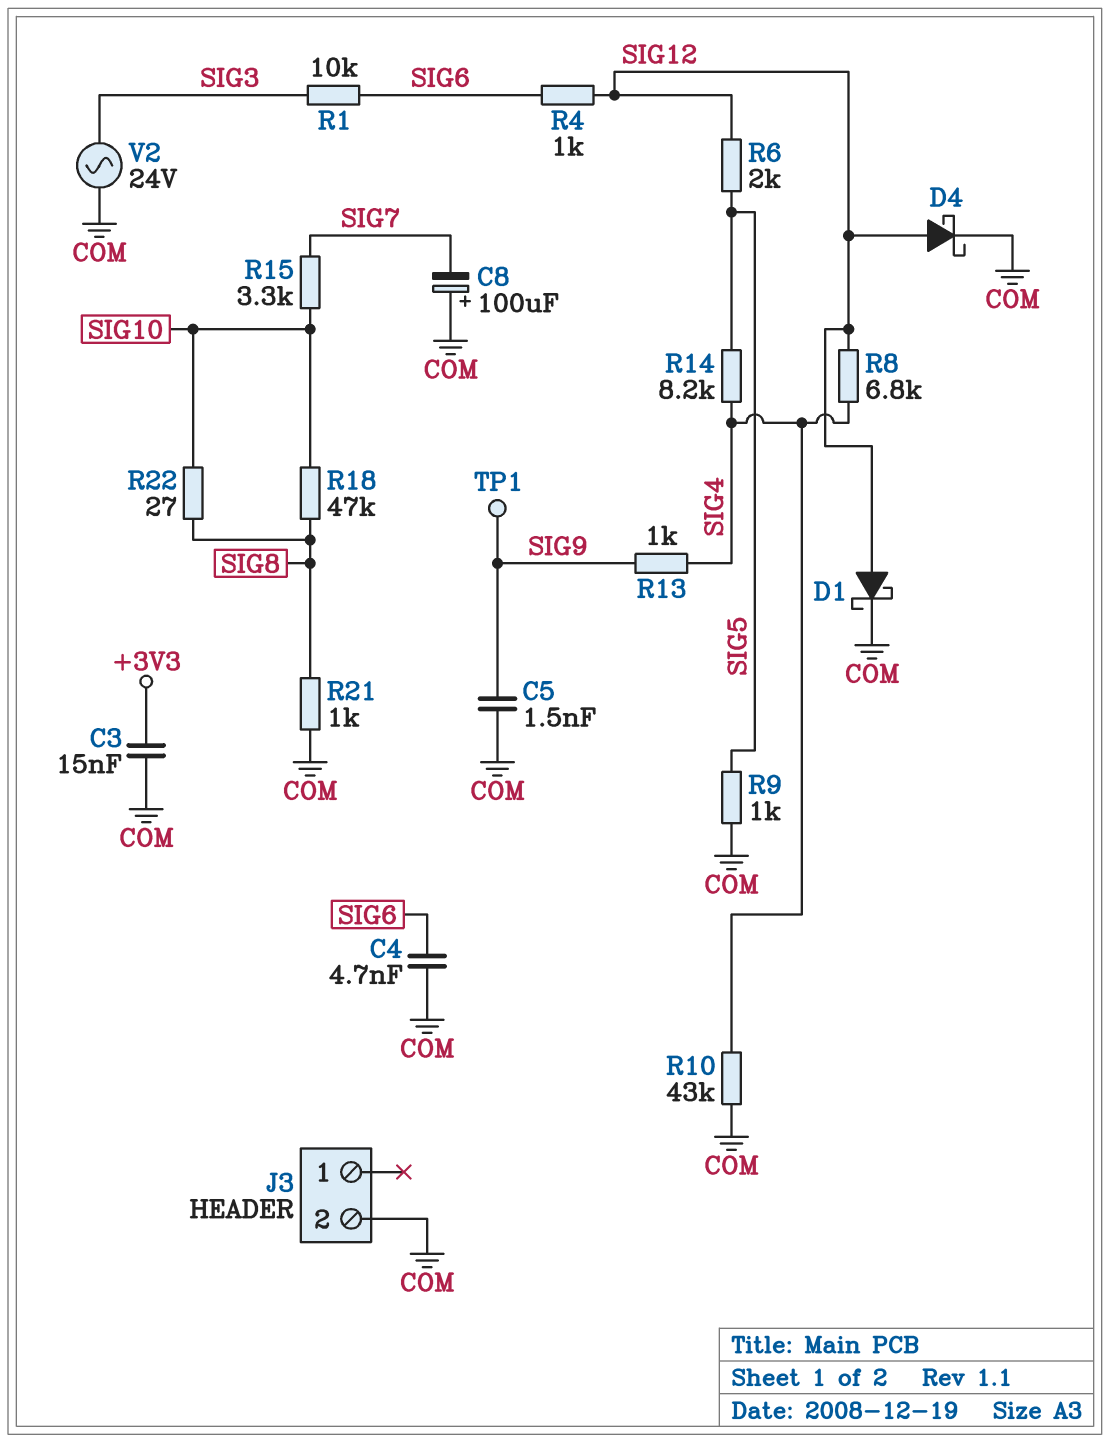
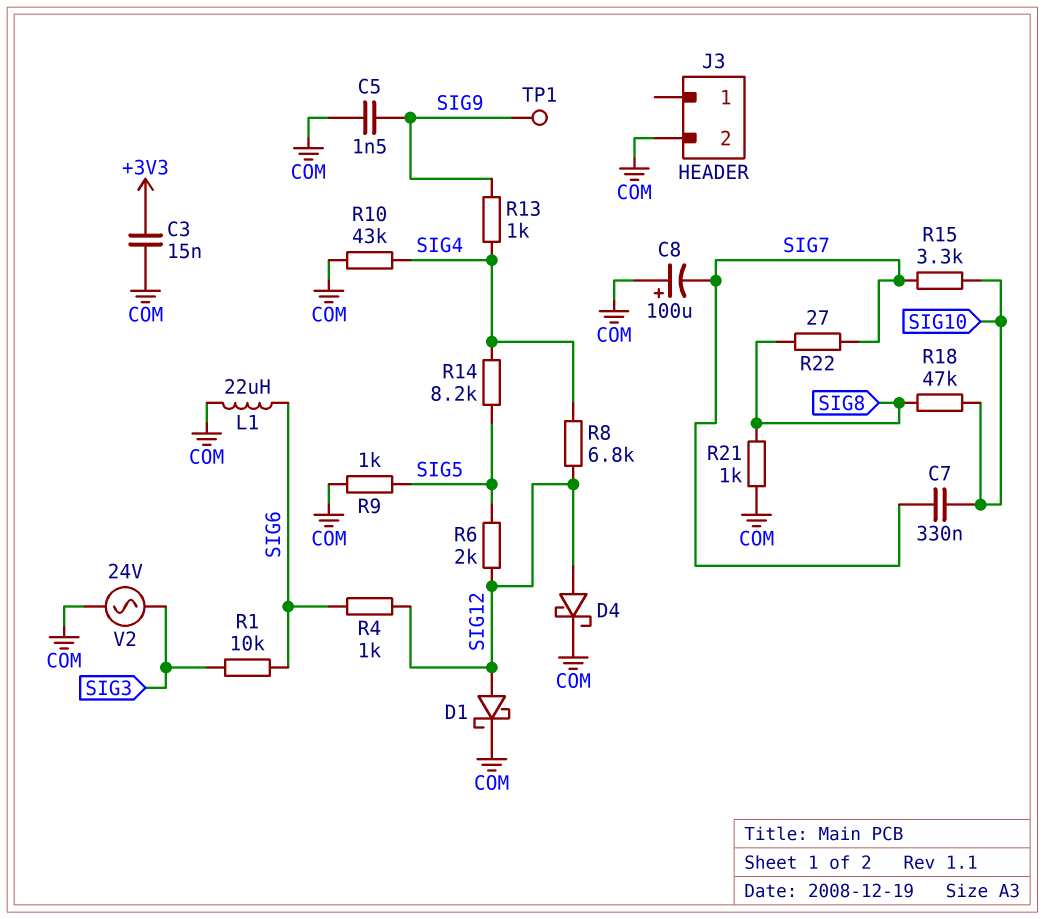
C4: 4.7nF (COM, SIG6) -> none
C7: none -> 330nF (SIG7, SIG10)
L1: none -> 22uH (COM, SIG6)
R22: 27 (SIG8, SIG10) -> 27 (SIG7, SIG8)

